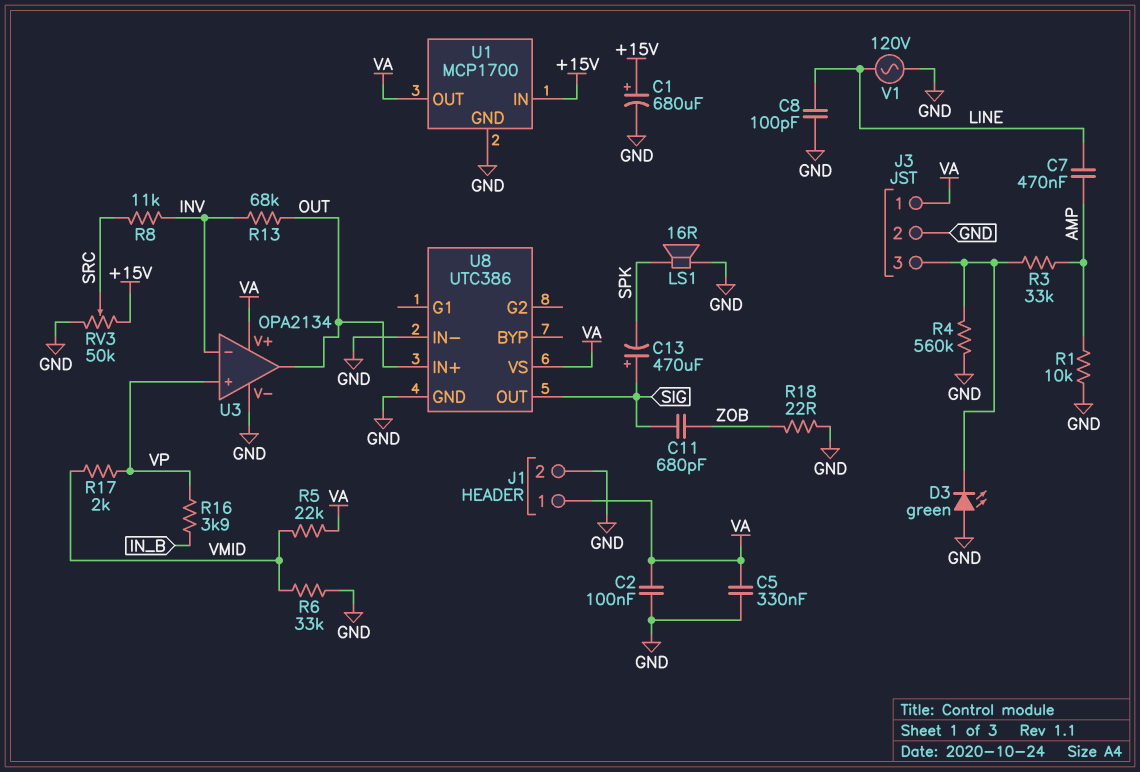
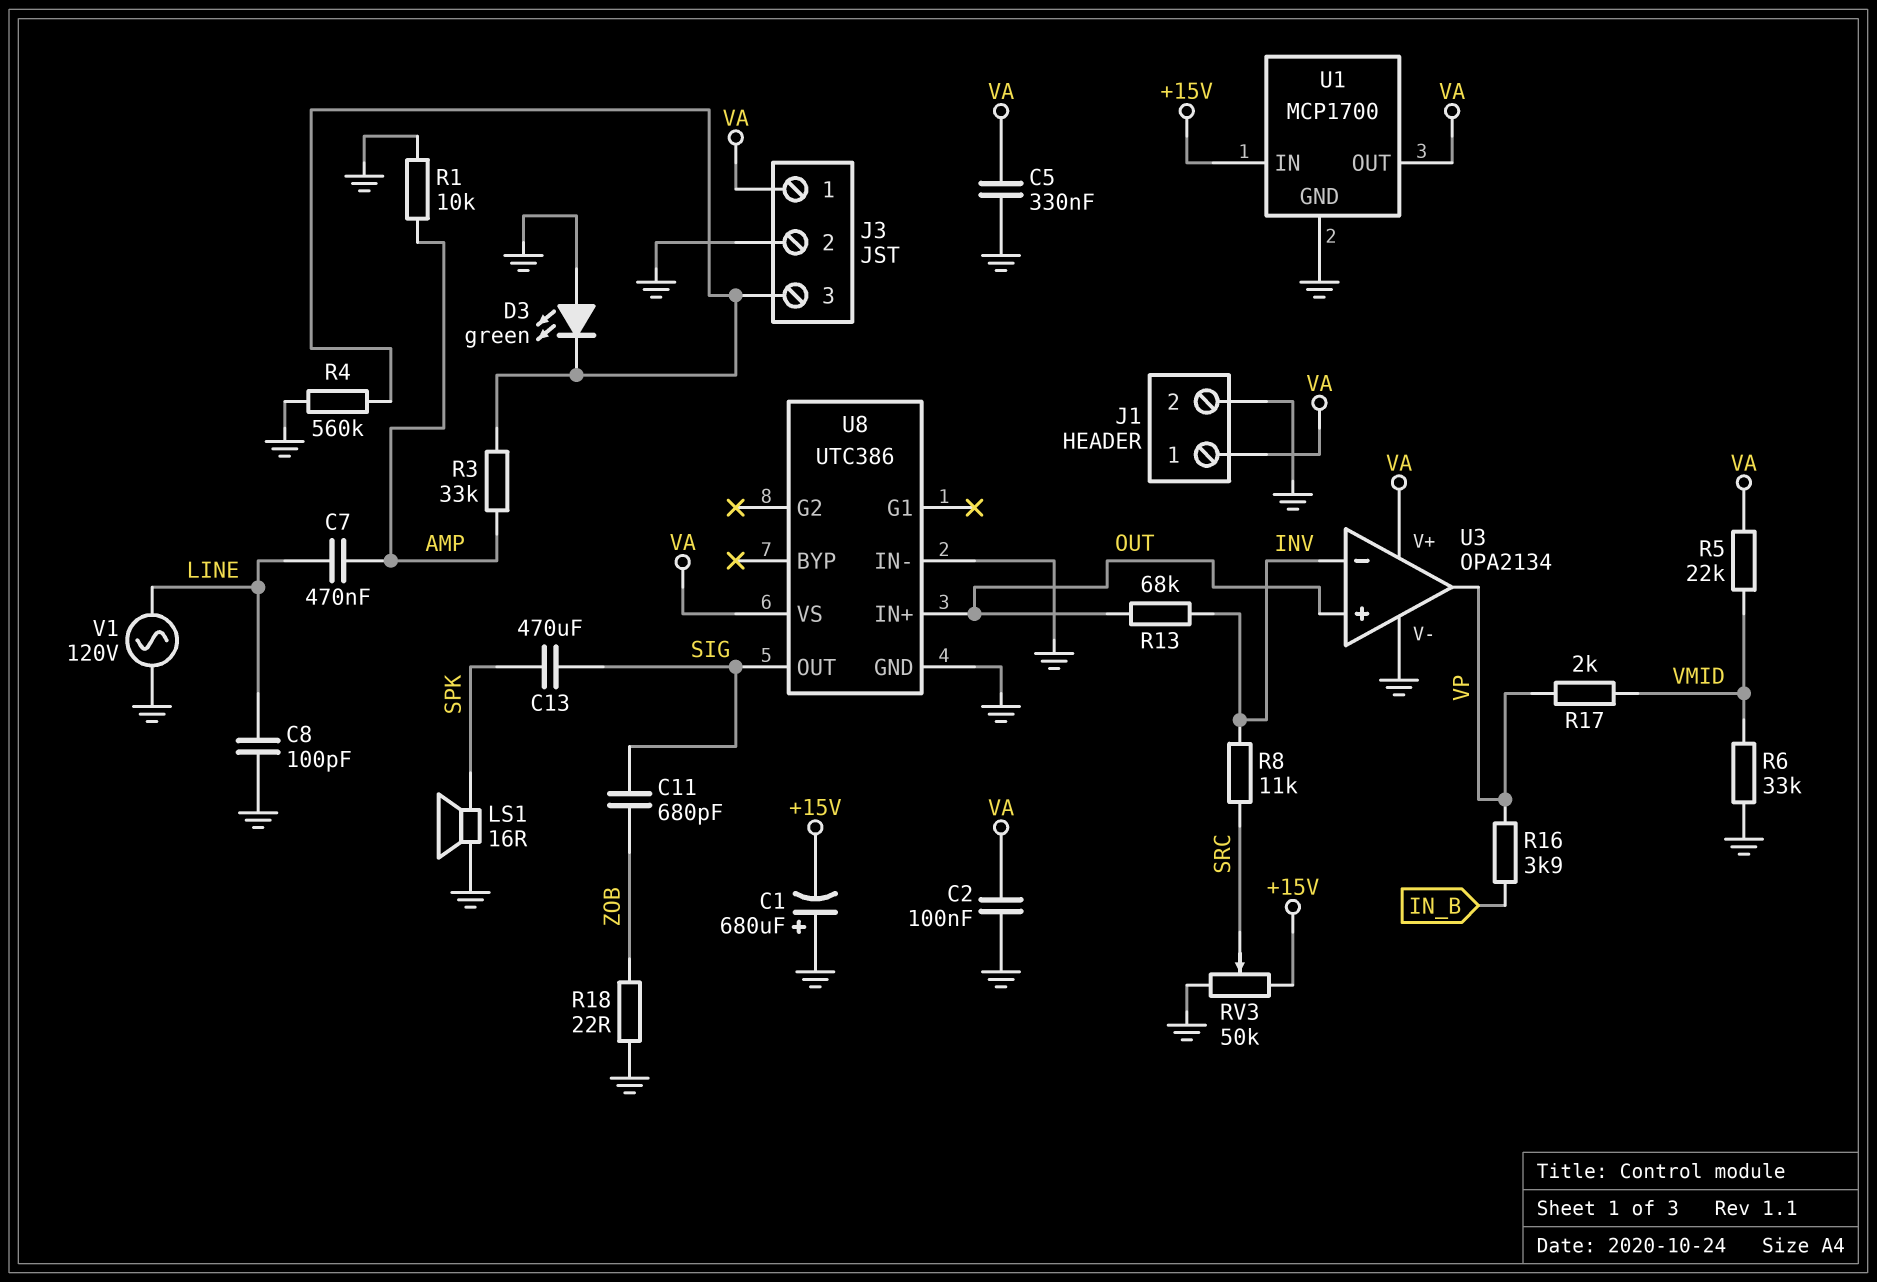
C1: 680uF (plus +15V, minus GND) -> 680uF (plus GND, minus +15V)
C13: 470uF (plus SIG, minus SPK) -> 470uF (SIG, SPK)
U3 pin in+: VP -> OUT
U3 pin out: OUT -> VP

